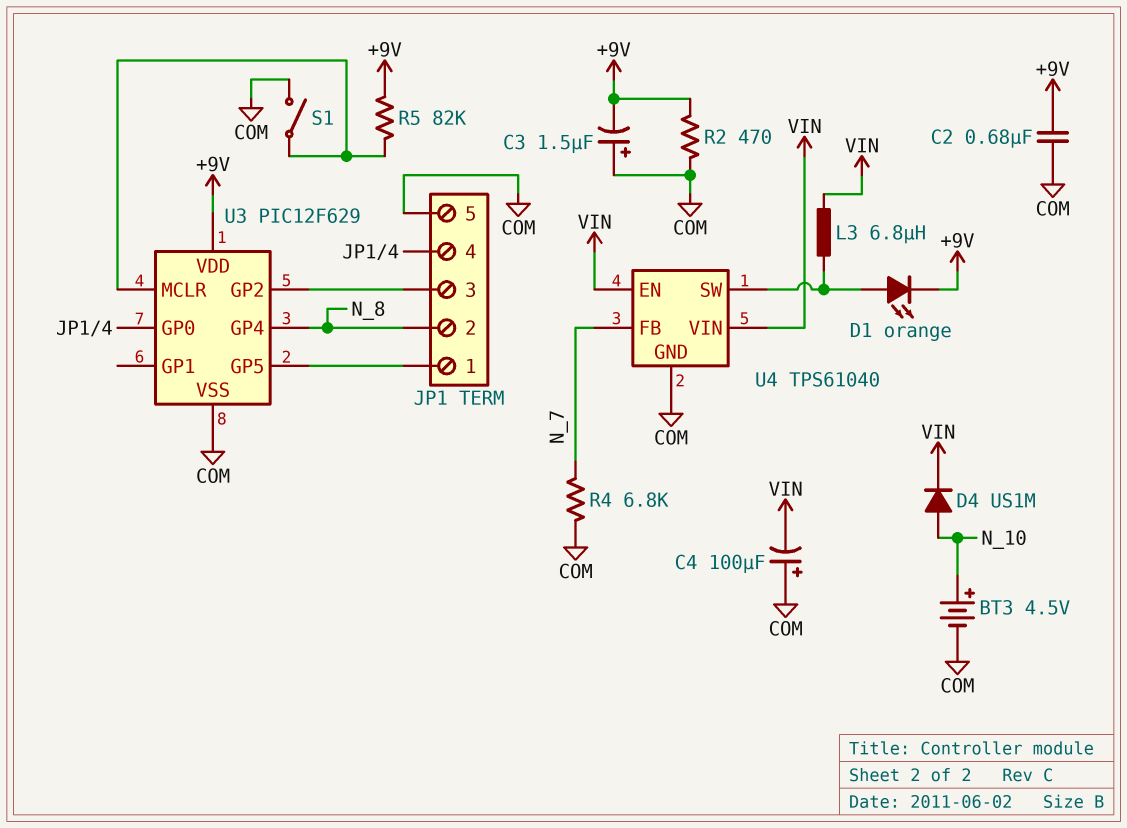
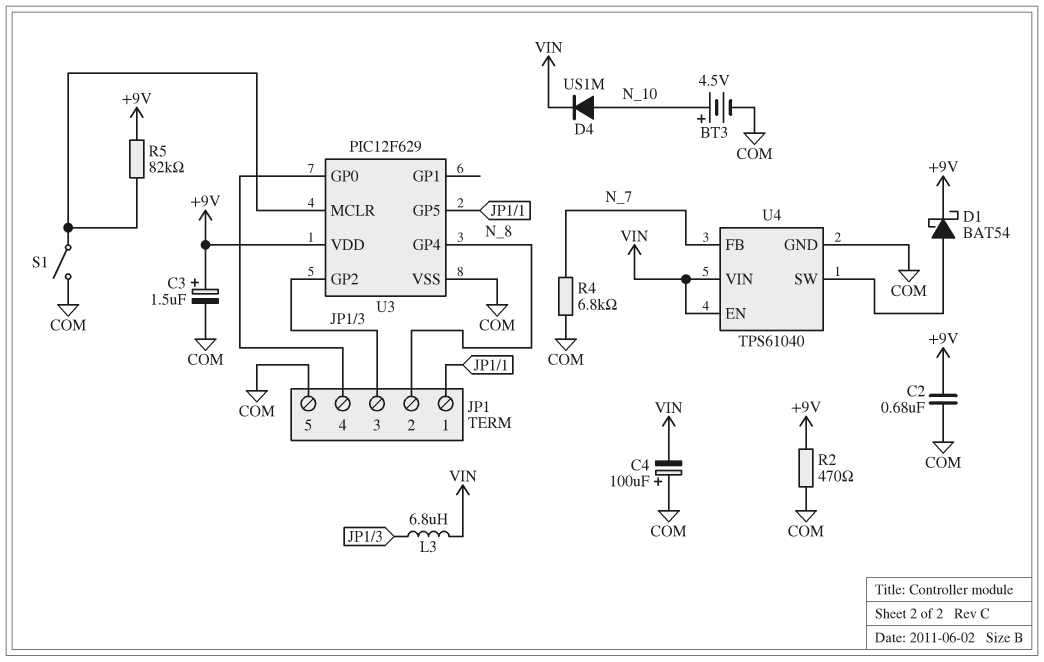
C3: 1.5uF (plus COM, minus +9V) -> 1.5uF (plus +9V, minus COM)
D1: LED orange (A U4/SW, K +9V) -> schottky BAT54 (A U4/SW, K +9V)
L3: 6.8uH (U4/SW, VIN) -> 6.8uH (JP1/3, VIN)

